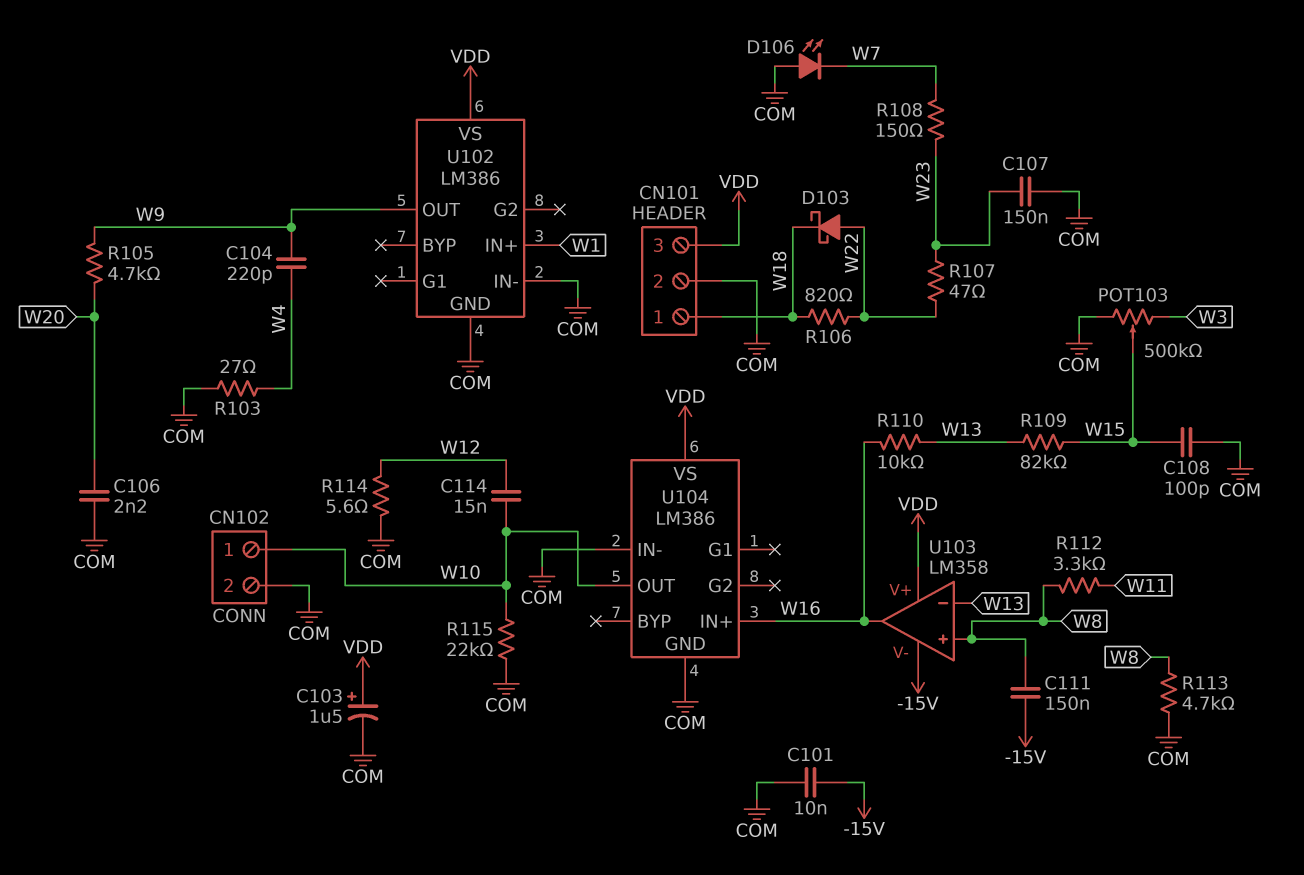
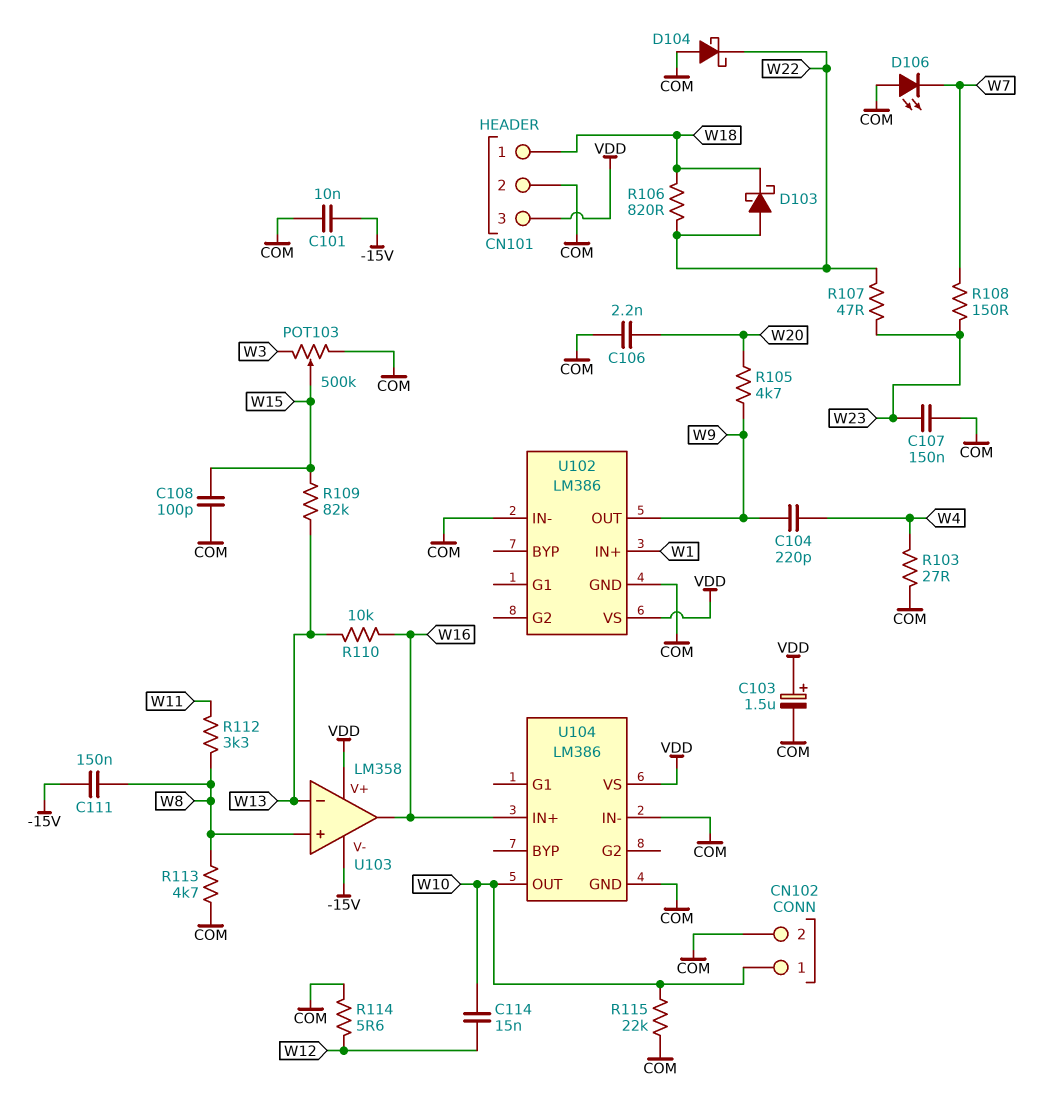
D104: none -> schottky (A COM, K W22)

